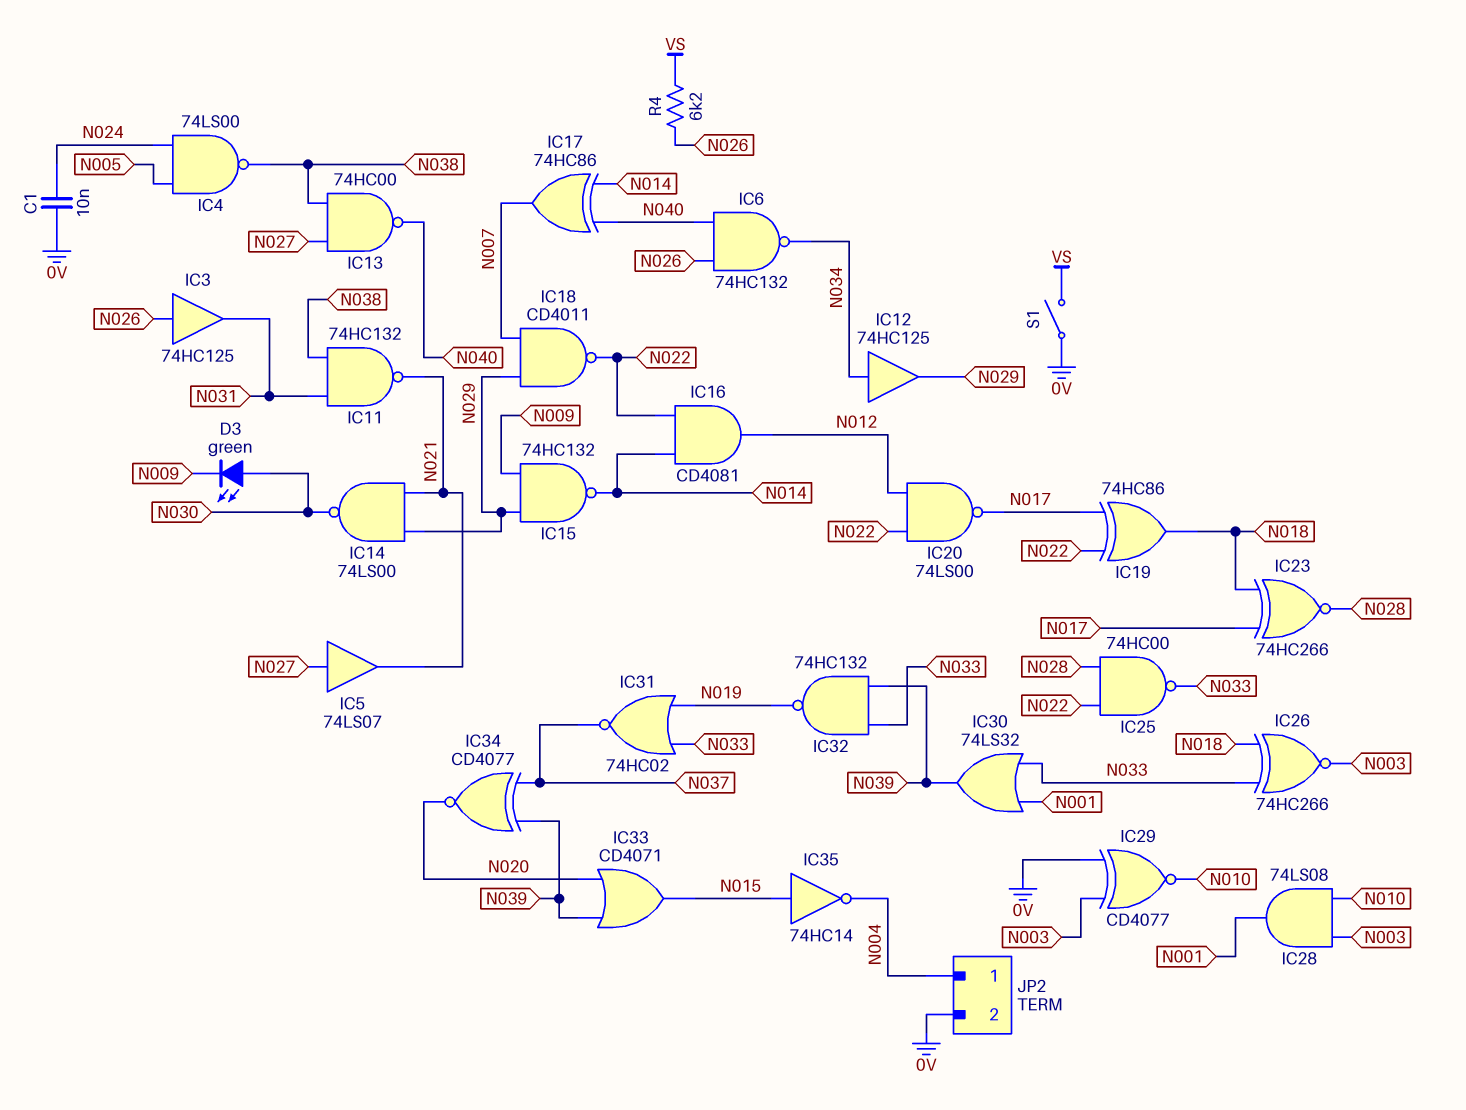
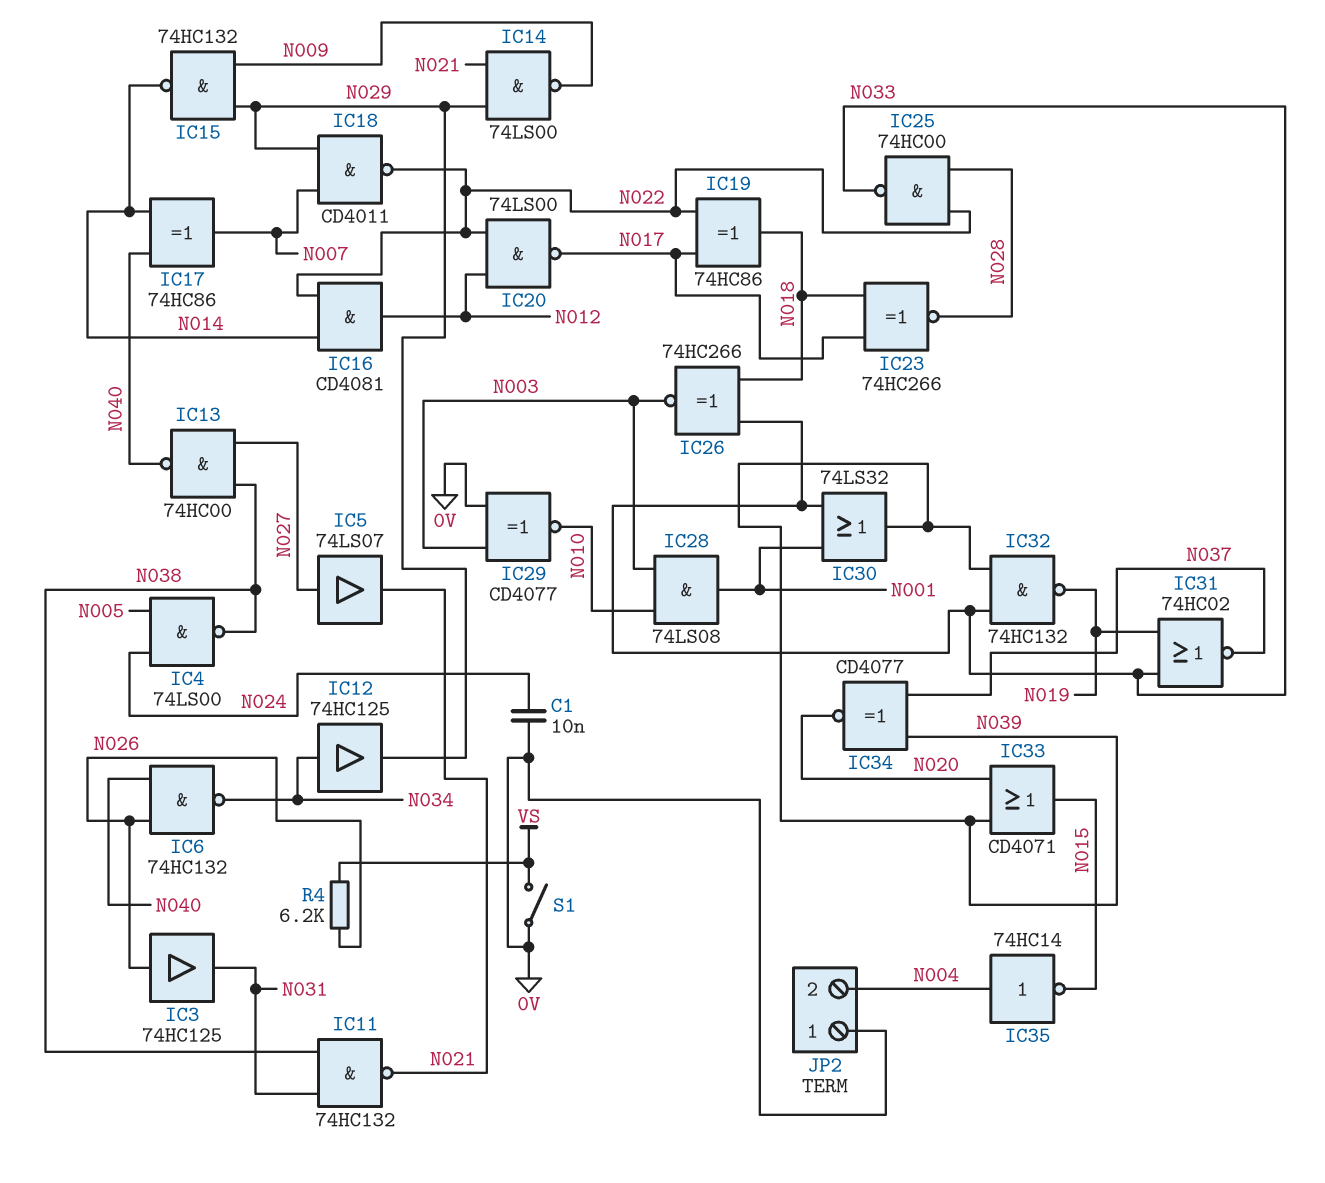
D3: LED green (A N030, K N009) -> none
IC14: NAND 74LS00 (in N021, in N029, out N030) -> NAND 74LS00 (in N021, in N029, out N009)
IC35: NOT 74HC14 (in N015, out N004) -> NOT 74HC14 (in N004, out N015)
JP2 pin 1: N004 -> 0V
JP2 pin 2: 0V -> N004

